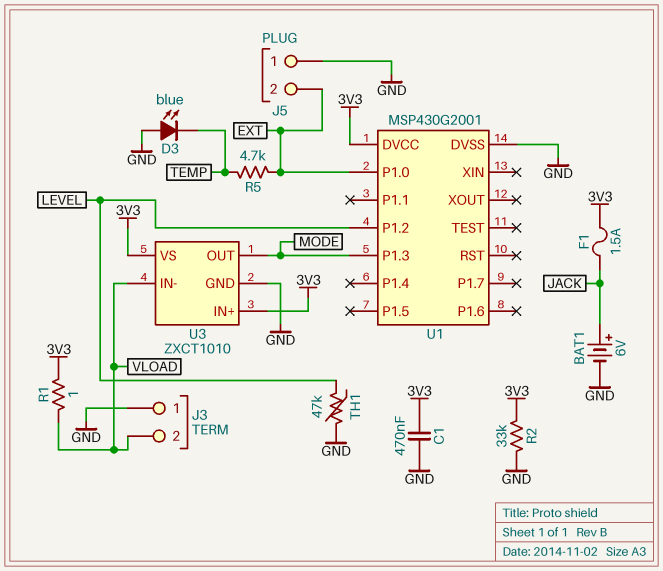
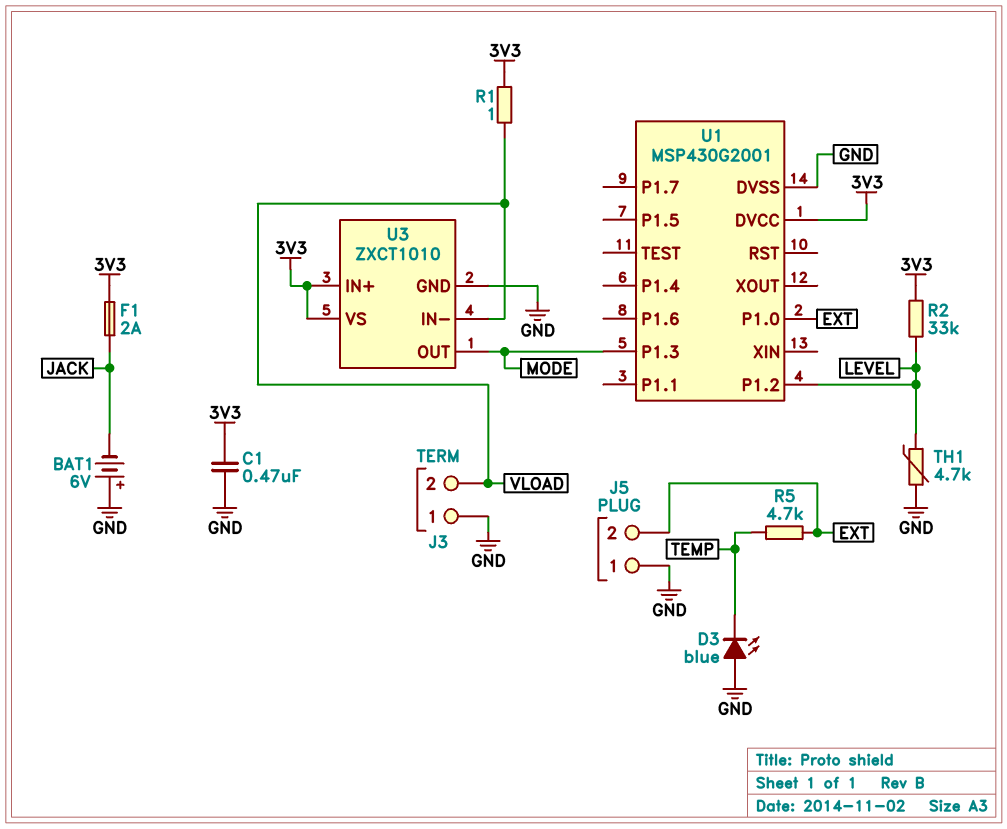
BAT1: 6V (plus JACK, minus GND) -> 6V (plus GND, minus JACK)
F1: 1.5A (3V3, JACK) -> 2A (3V3, JACK)
R2: 33k (3V3, GND) -> 33k (3V3, LEVEL)
TH1: 47k (GND, LEVEL) -> 4.7k (GND, LEVEL)

